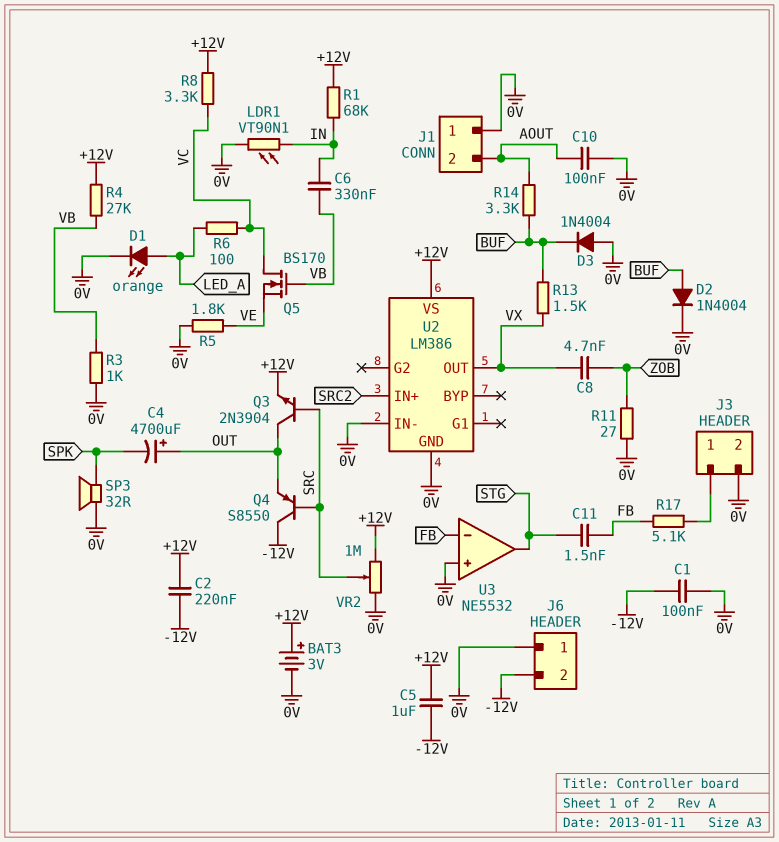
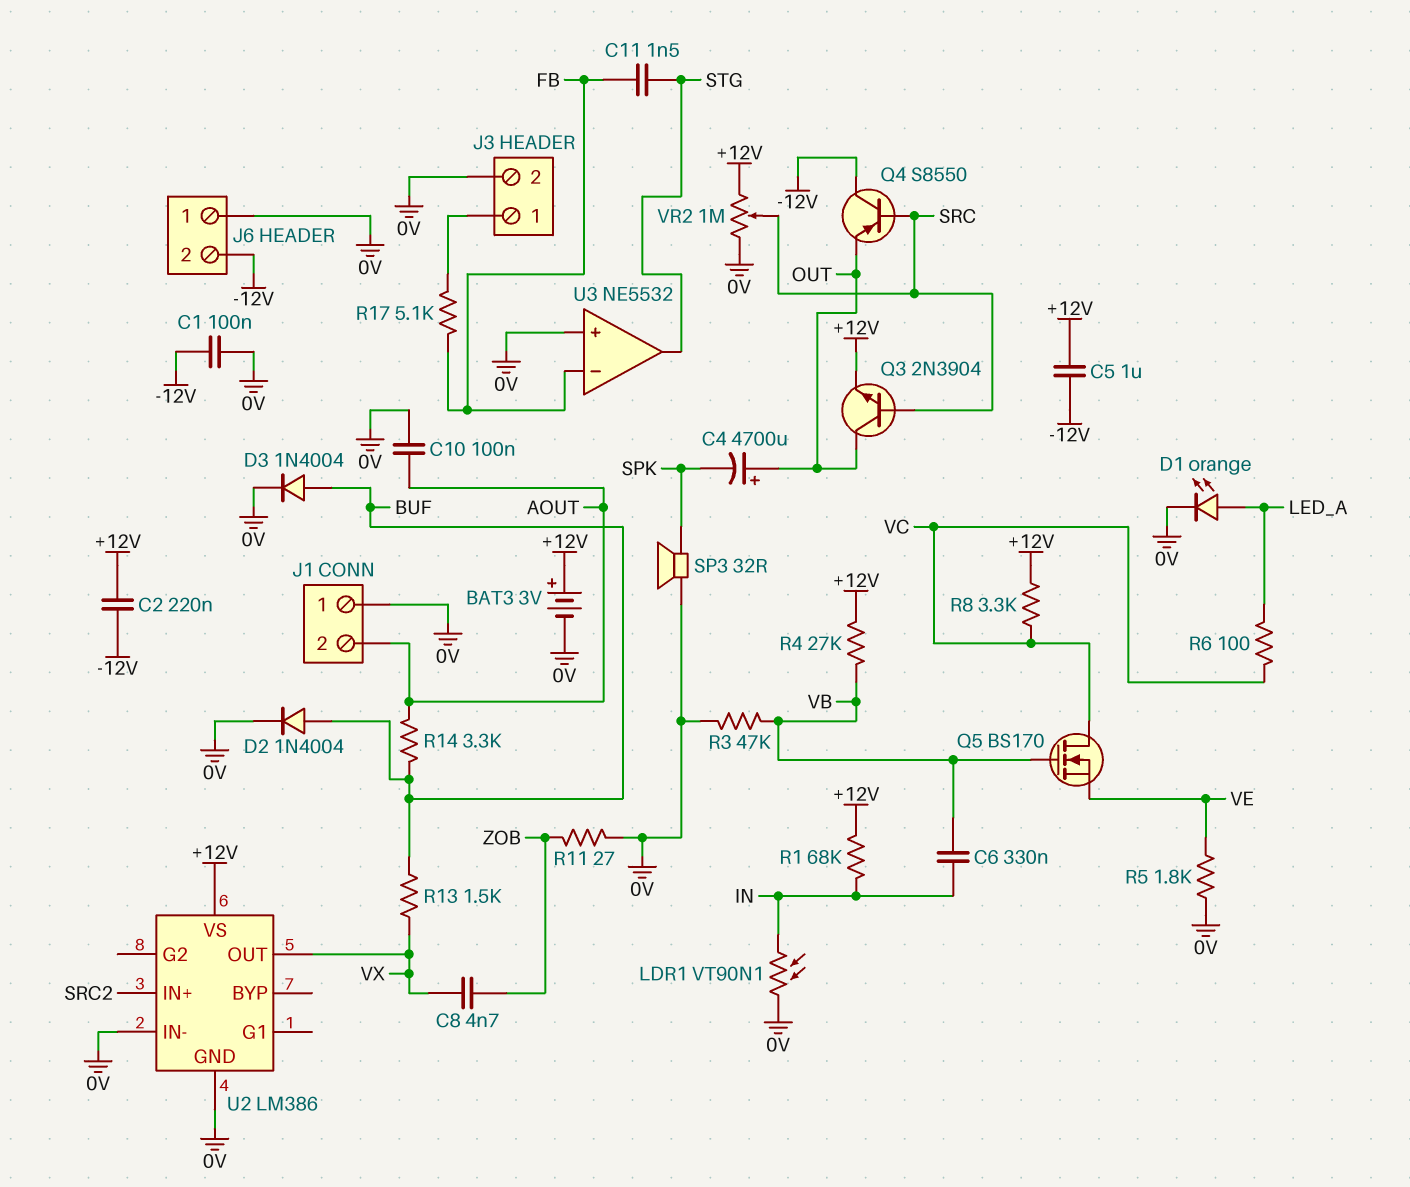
D3: diode 1N4004 (A 0V, K BUF) -> diode 1N4004 (A BUF, K 0V)
R3: 1k (0V, VB) -> 47k (0V, VB)

